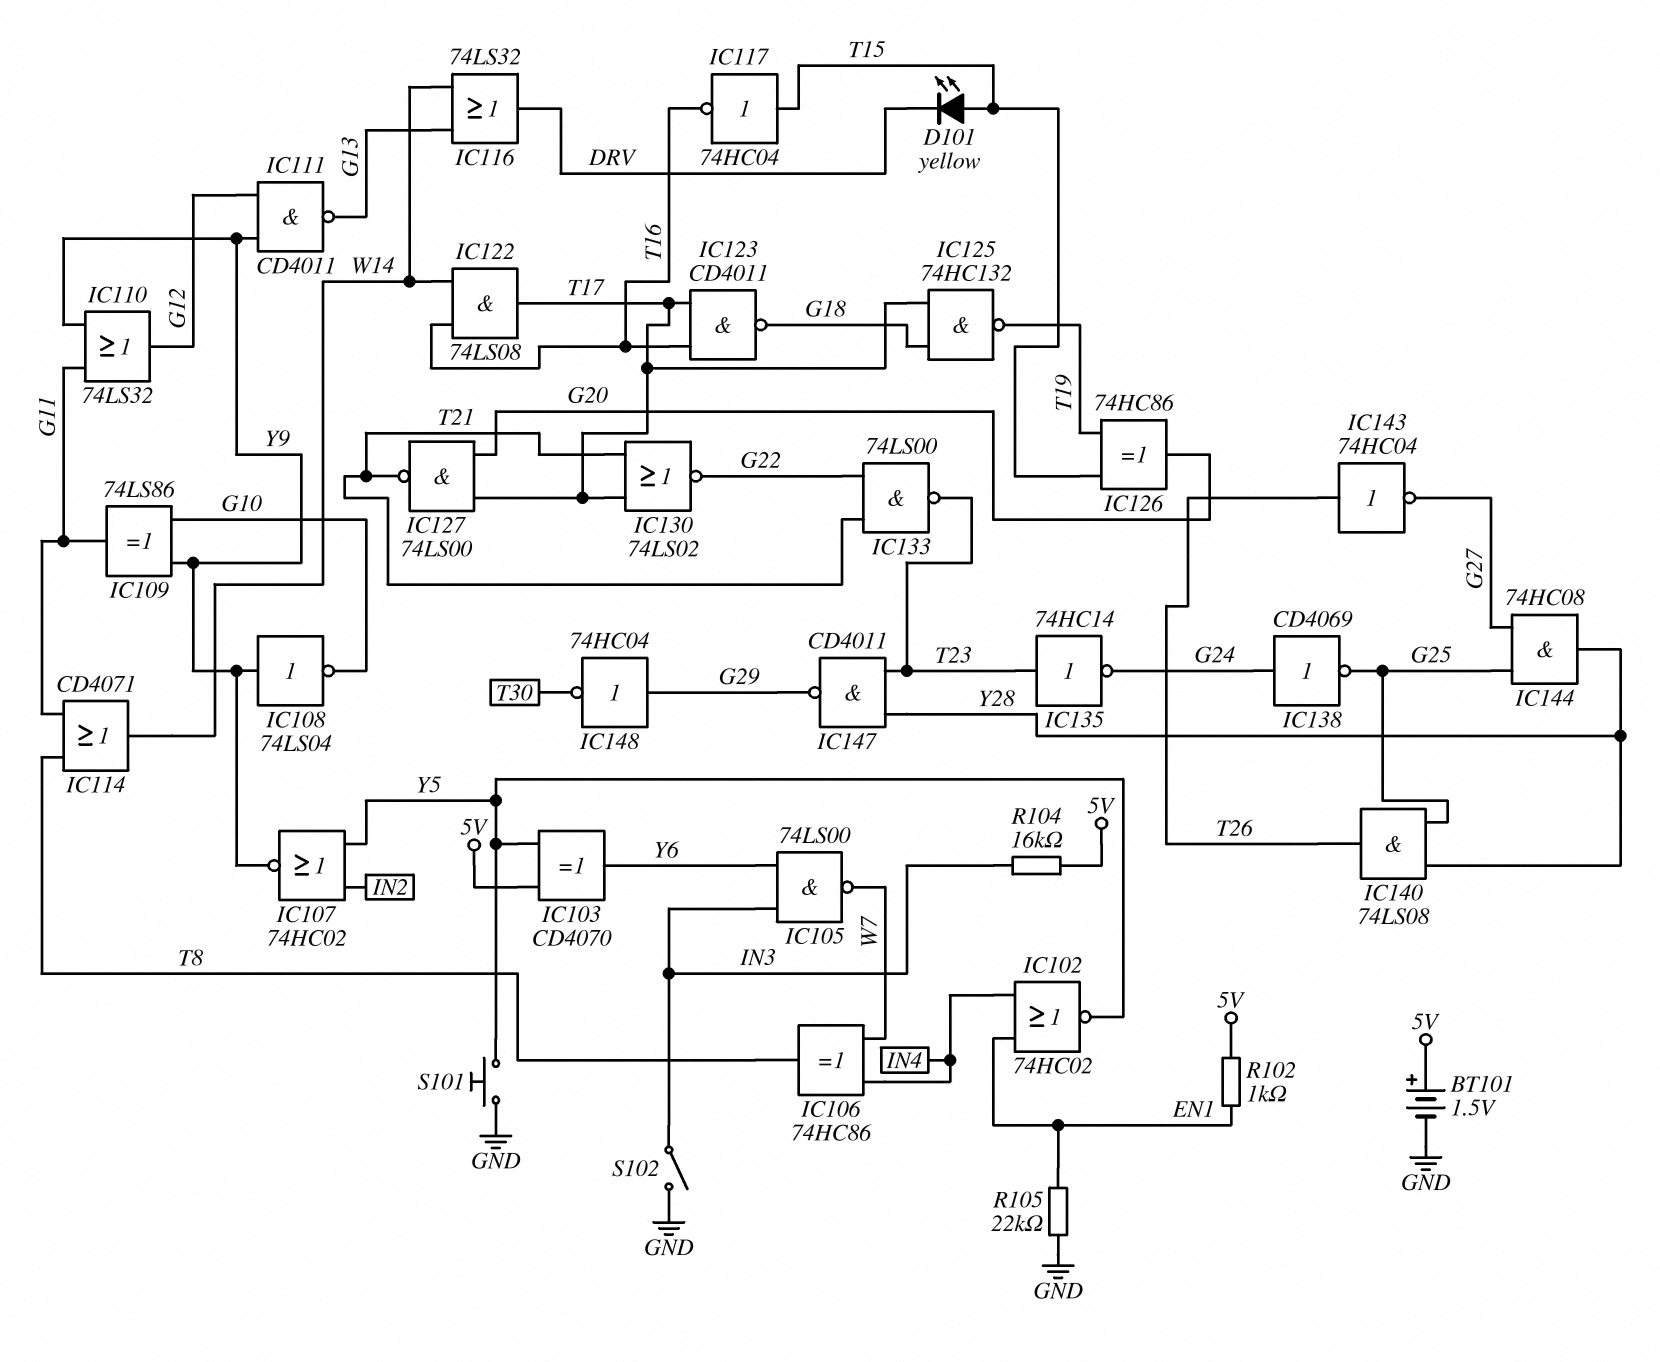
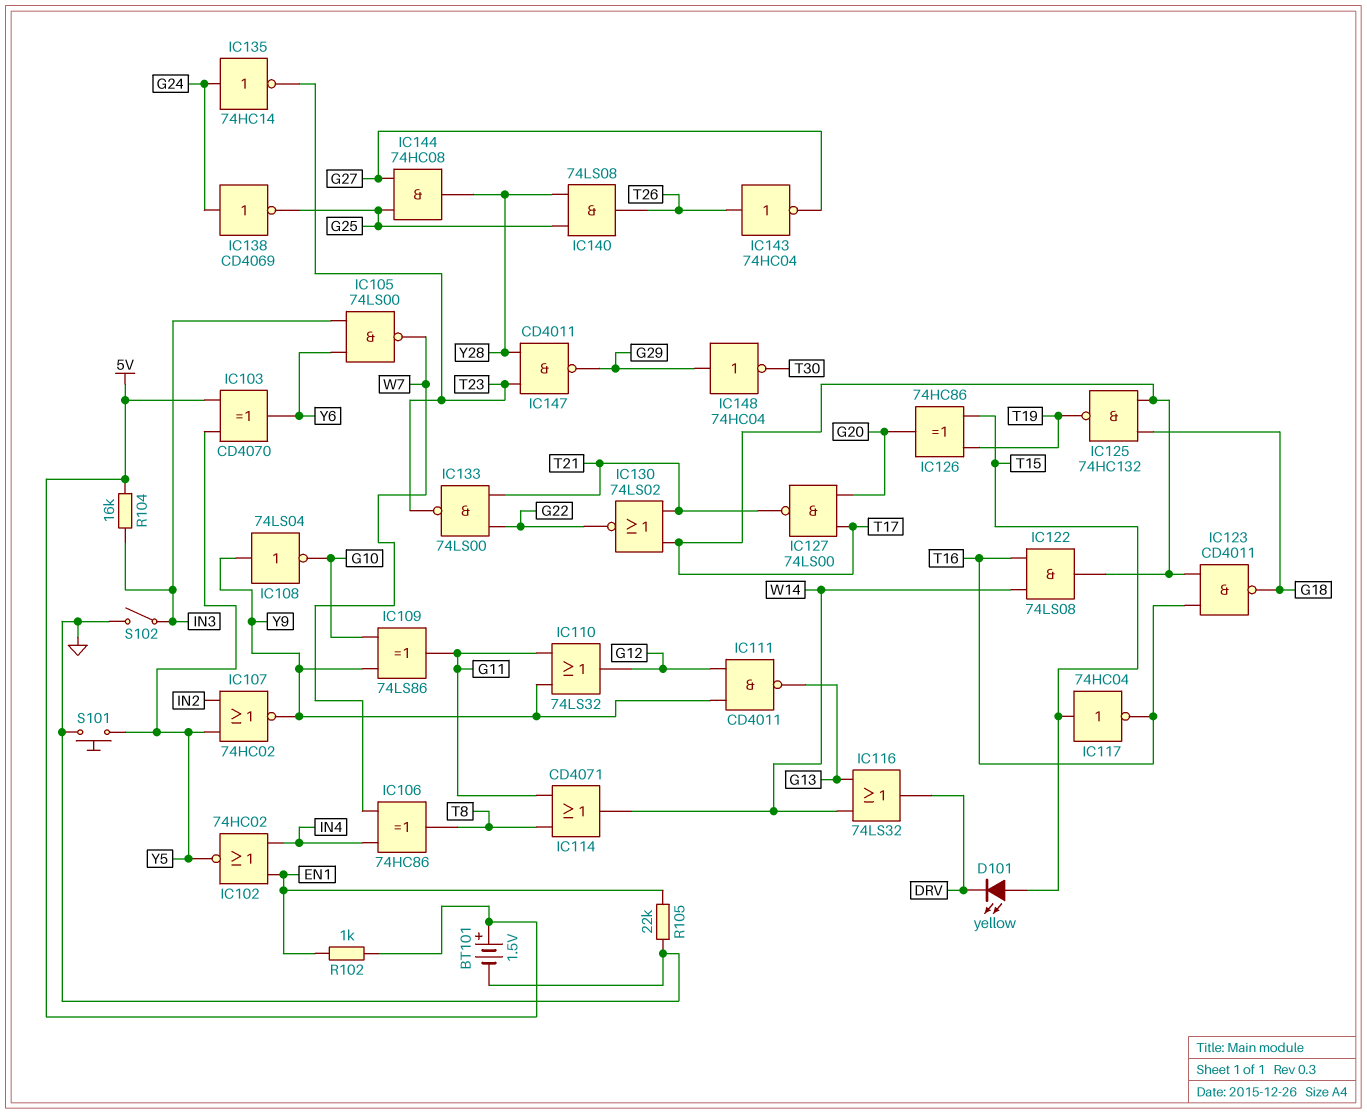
IC135: NOT 74HC14 (in T23, out G24) -> NOT 74HC14 (in G24, out T23)

